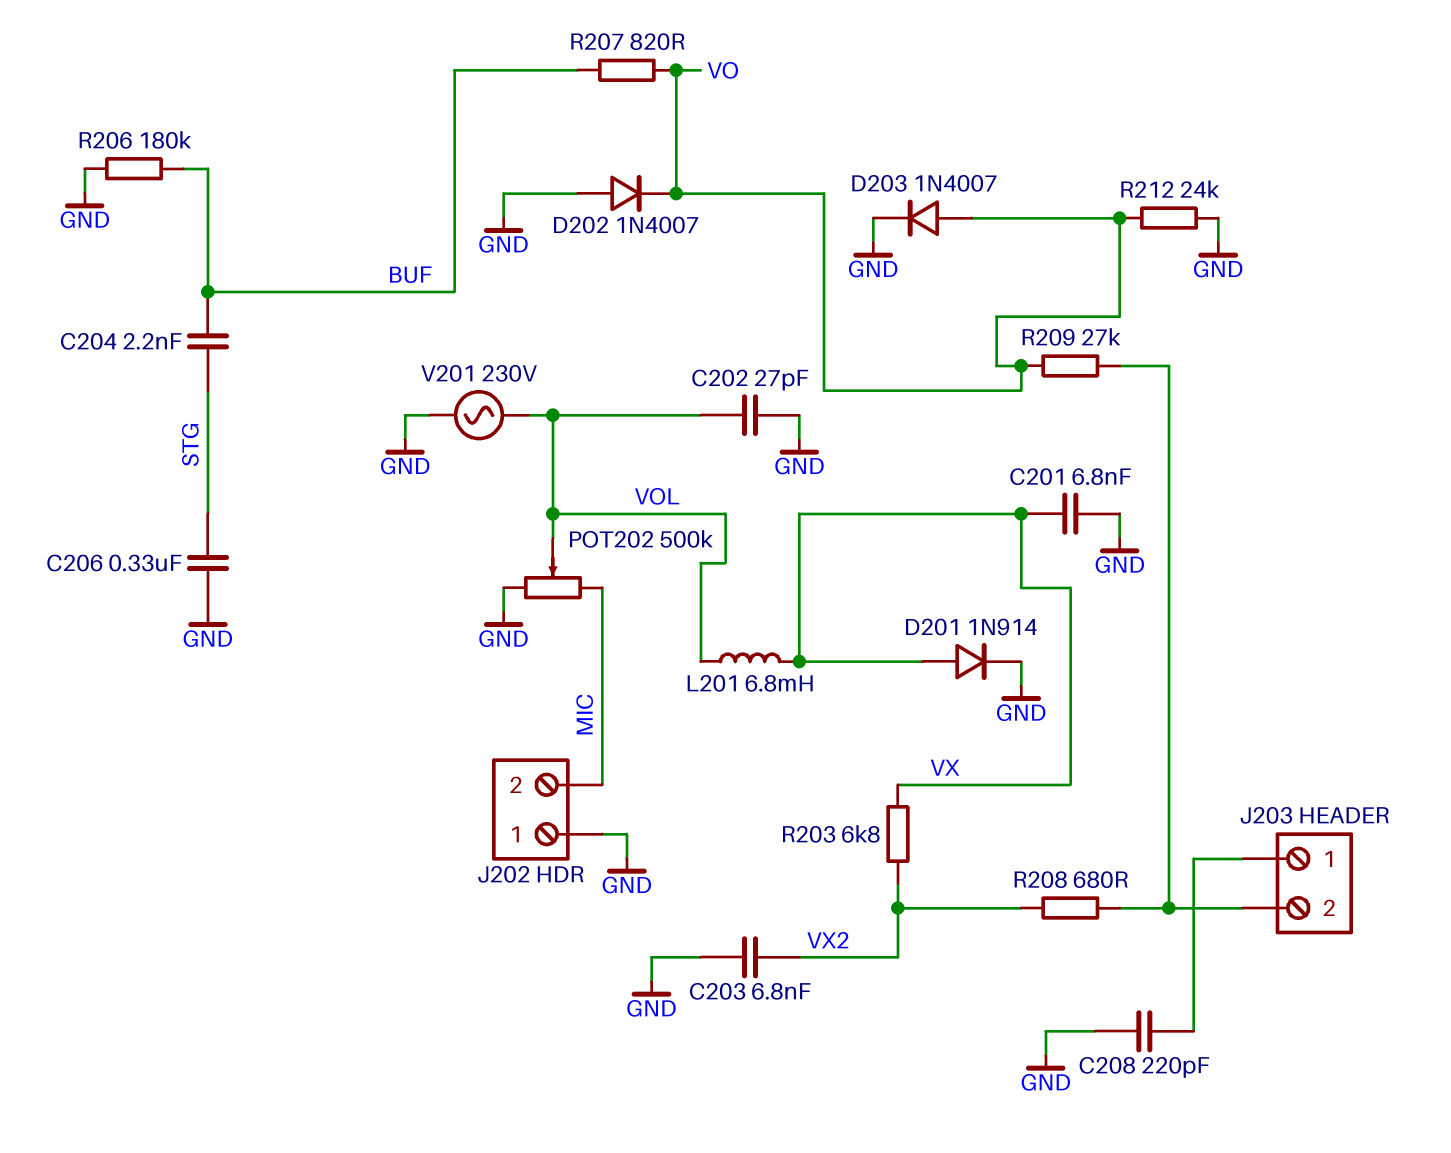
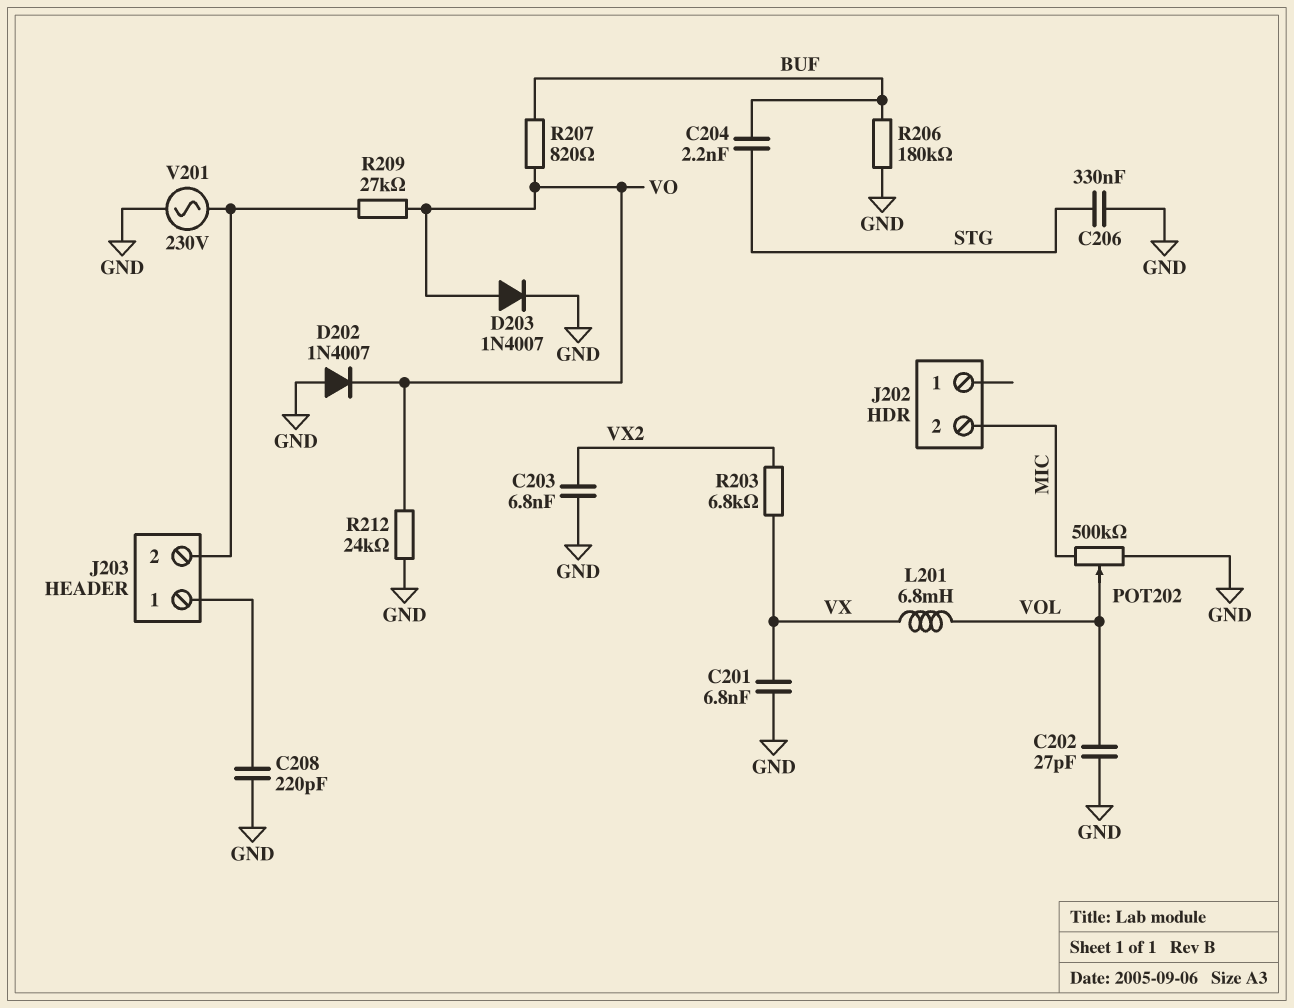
D201: diode 1N914 (A VX, K GND) -> none
J202 pin 1: GND -> none
R208: 680 (J203/2, VX2) -> none
V201: AC 230V (GND, VOL) -> AC 230V (GND, J203/2)

